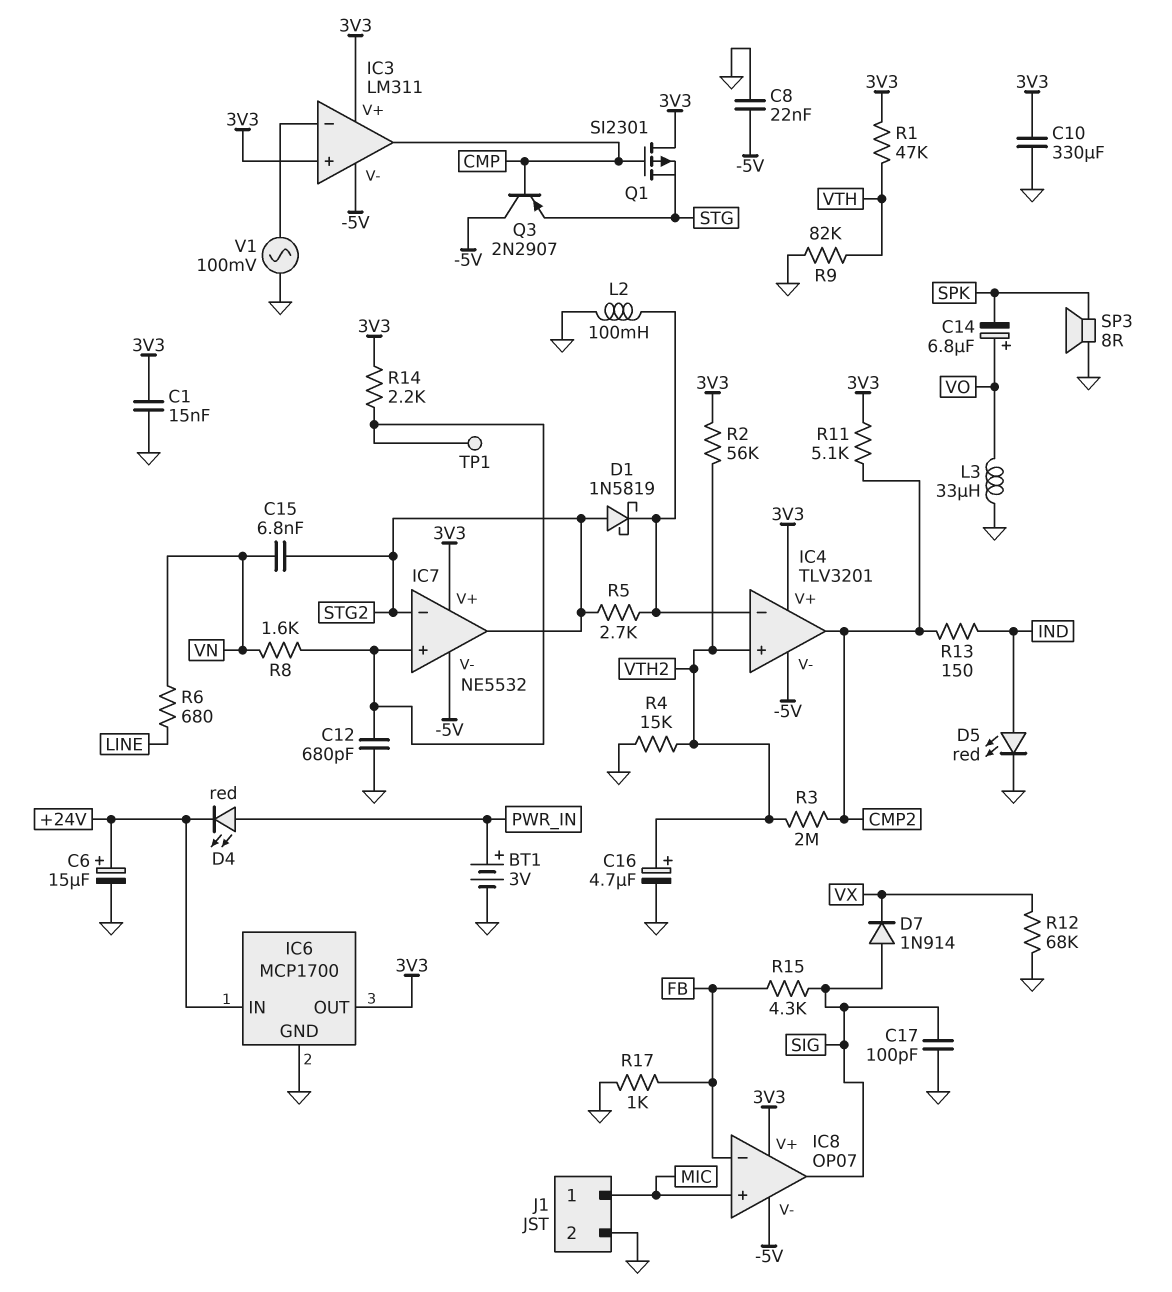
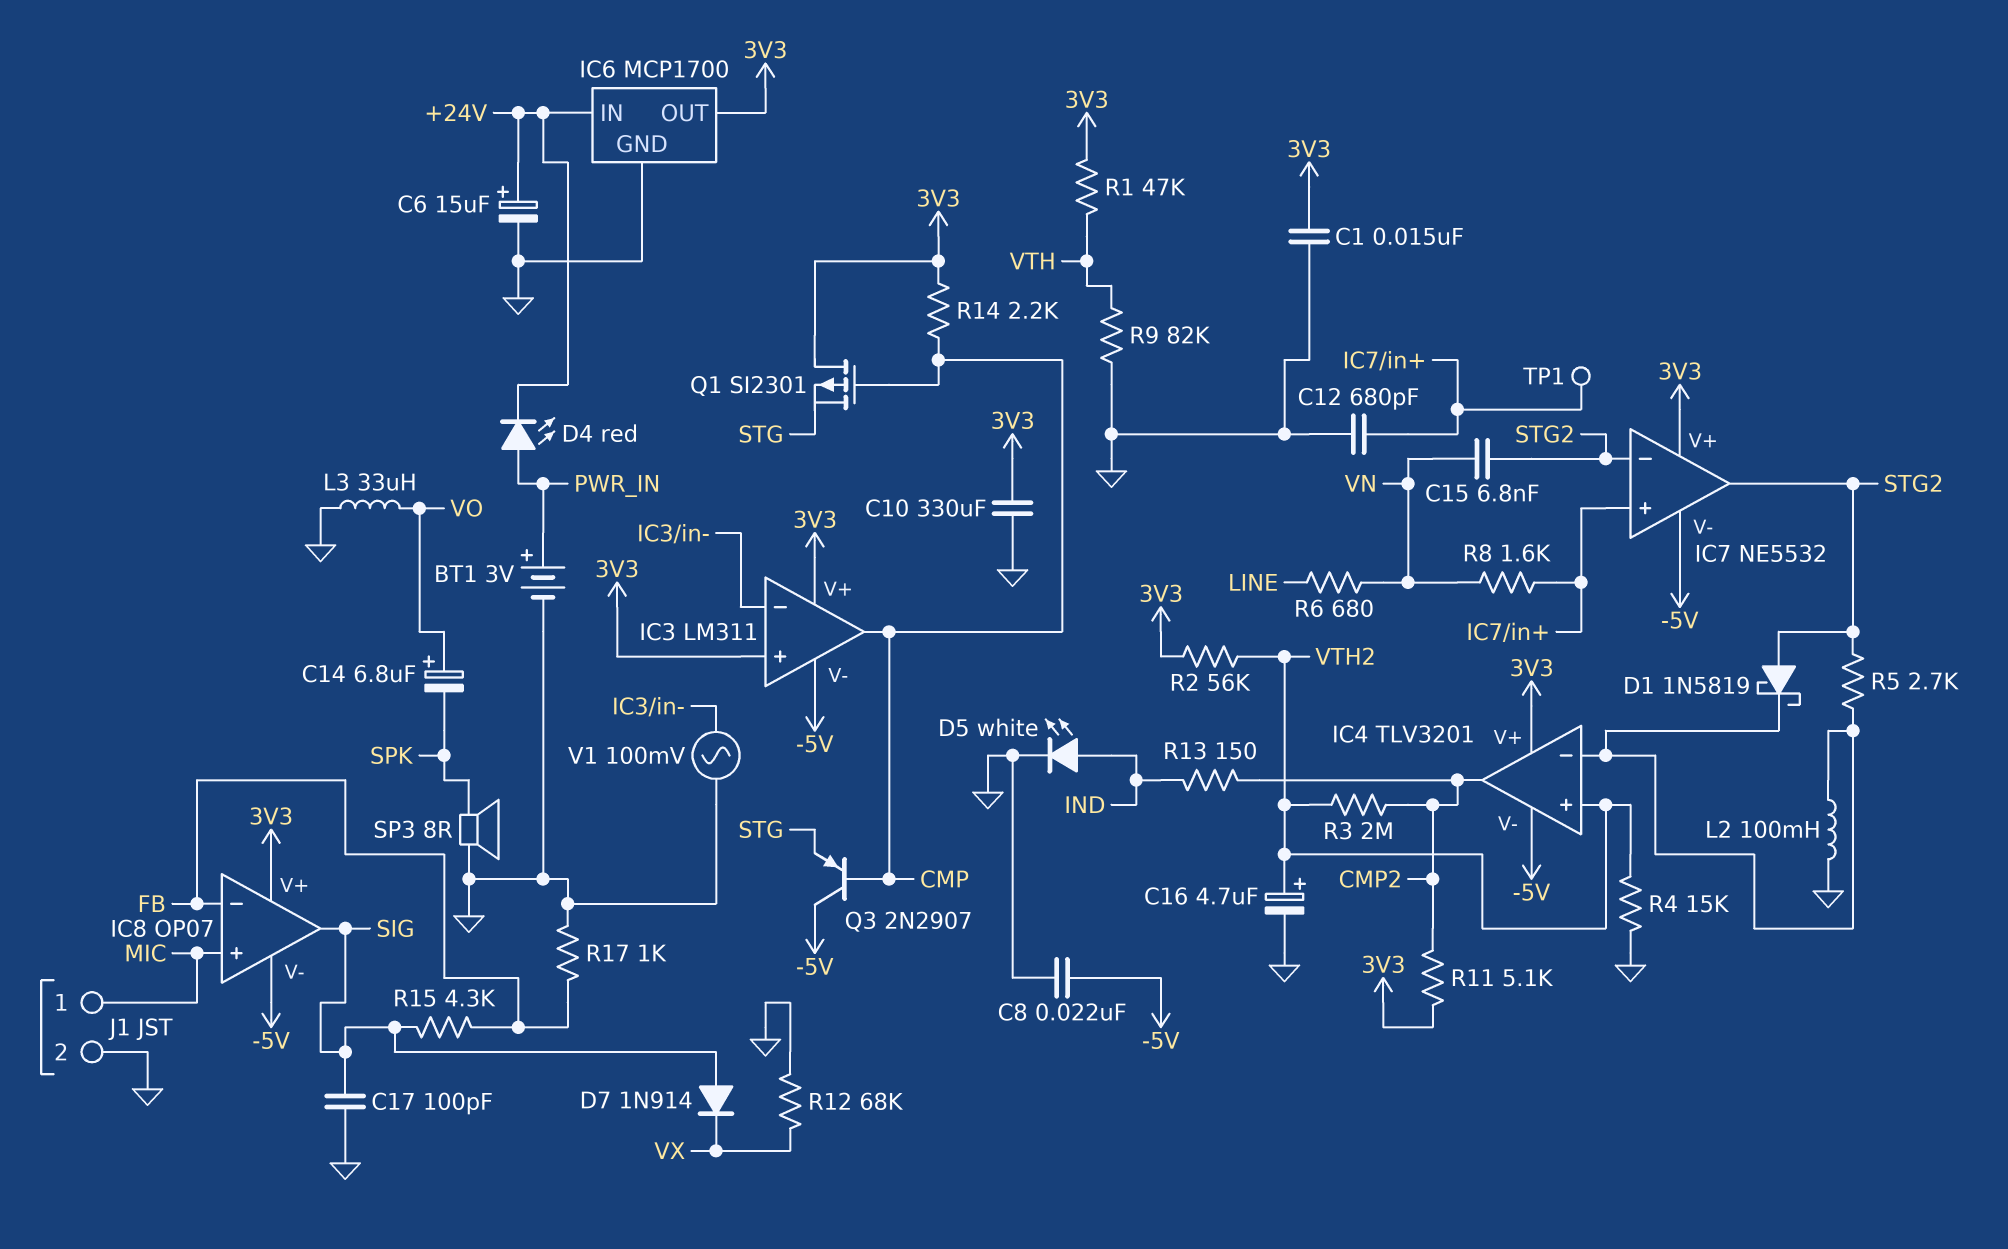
D5: LED red (A IND, K GND) -> LED white (A IND, K GND)
R14: 2.2k (3V3, IC7/in+) -> 2.2k (3V3, CMP)

